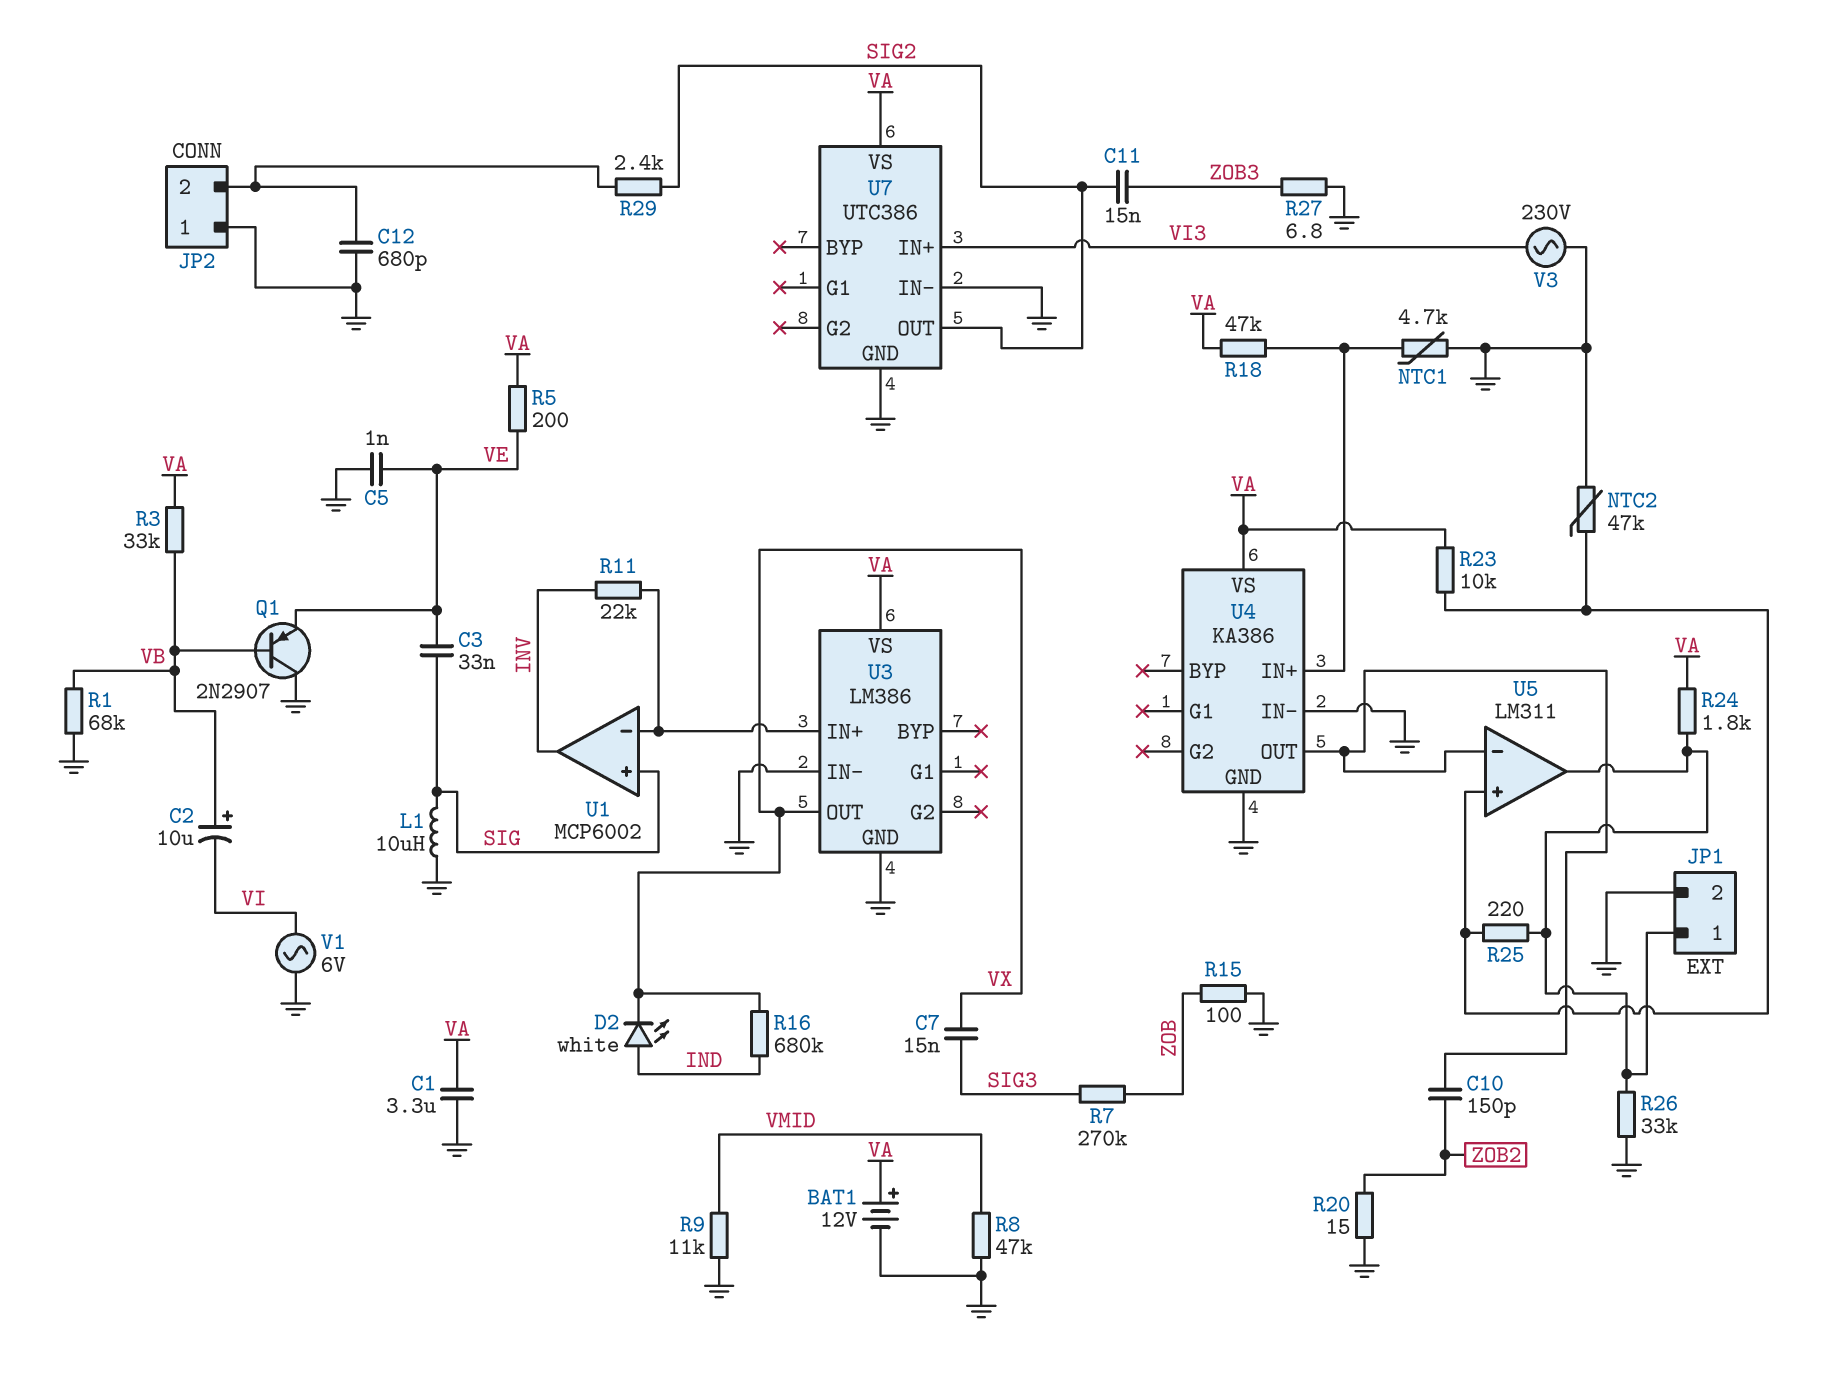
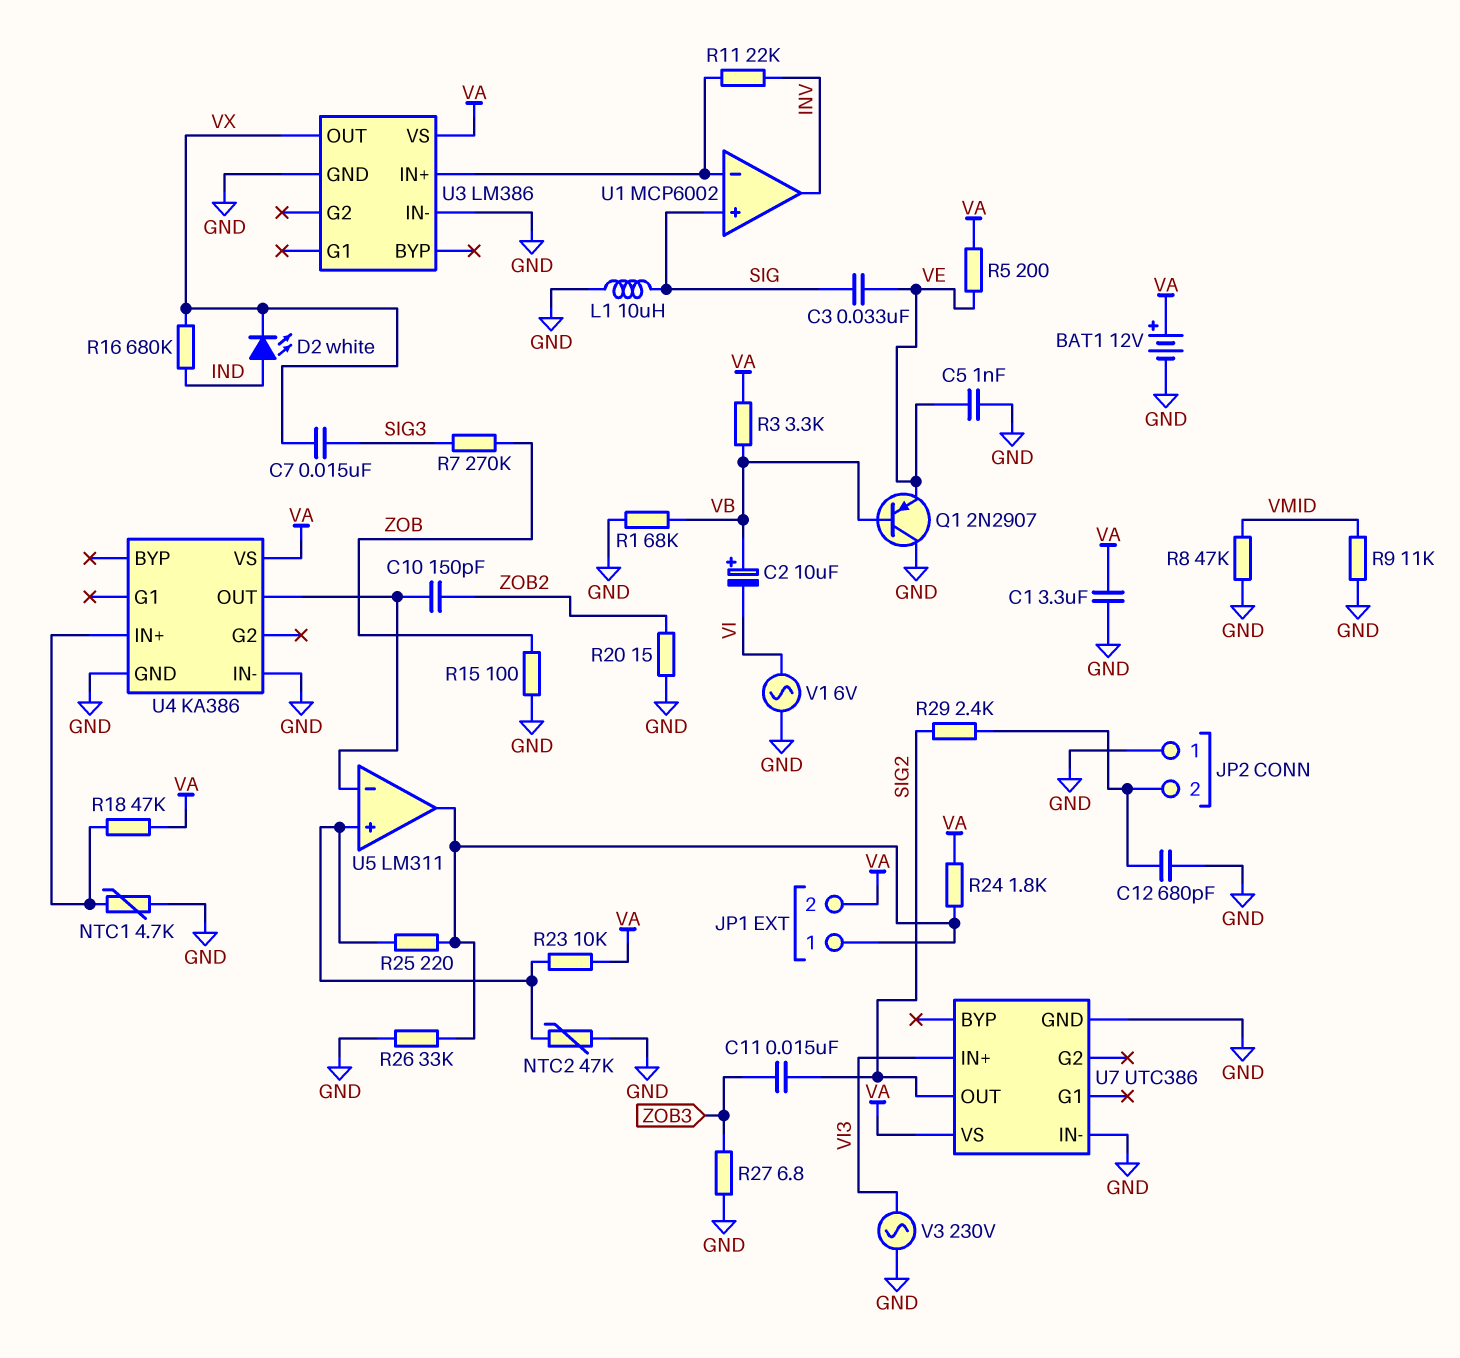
JP1 pin 2: GND -> VA
R3: 33k (VA, VB) -> 3.3k (VA, VB)

